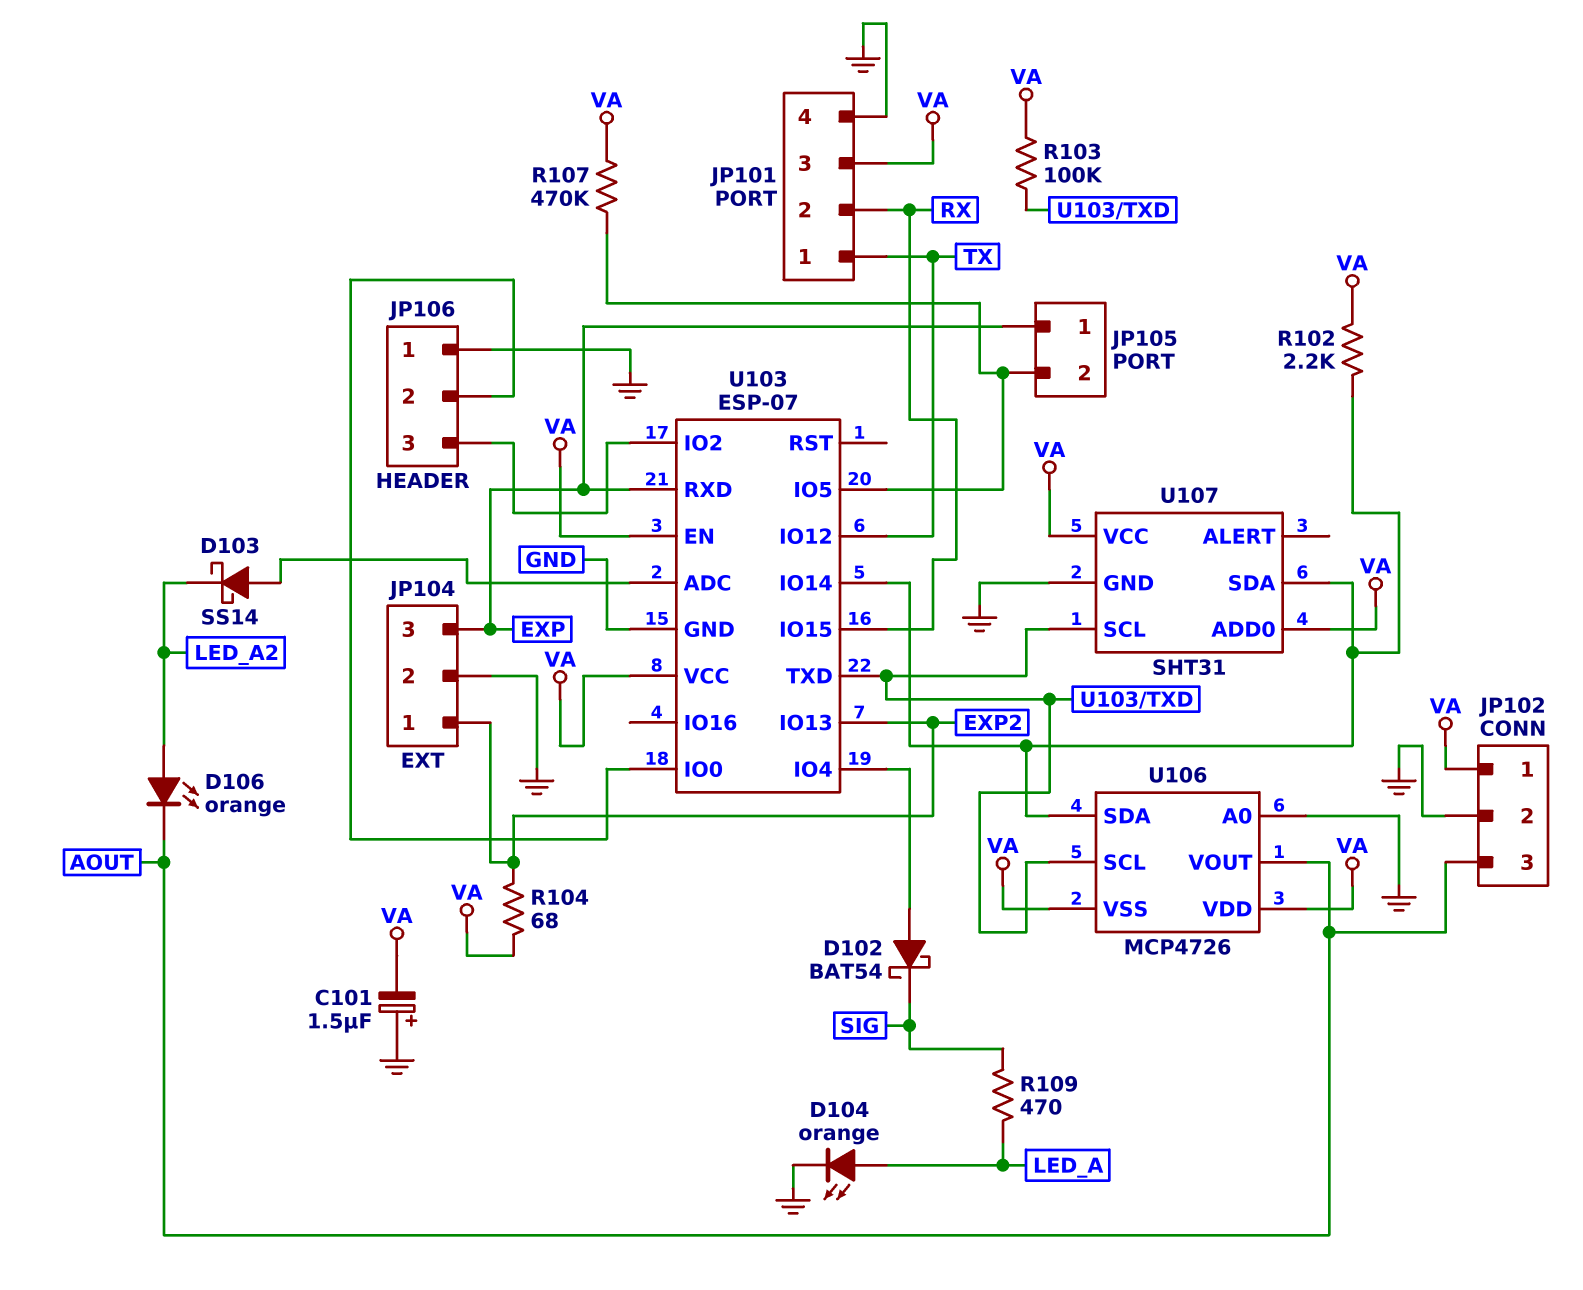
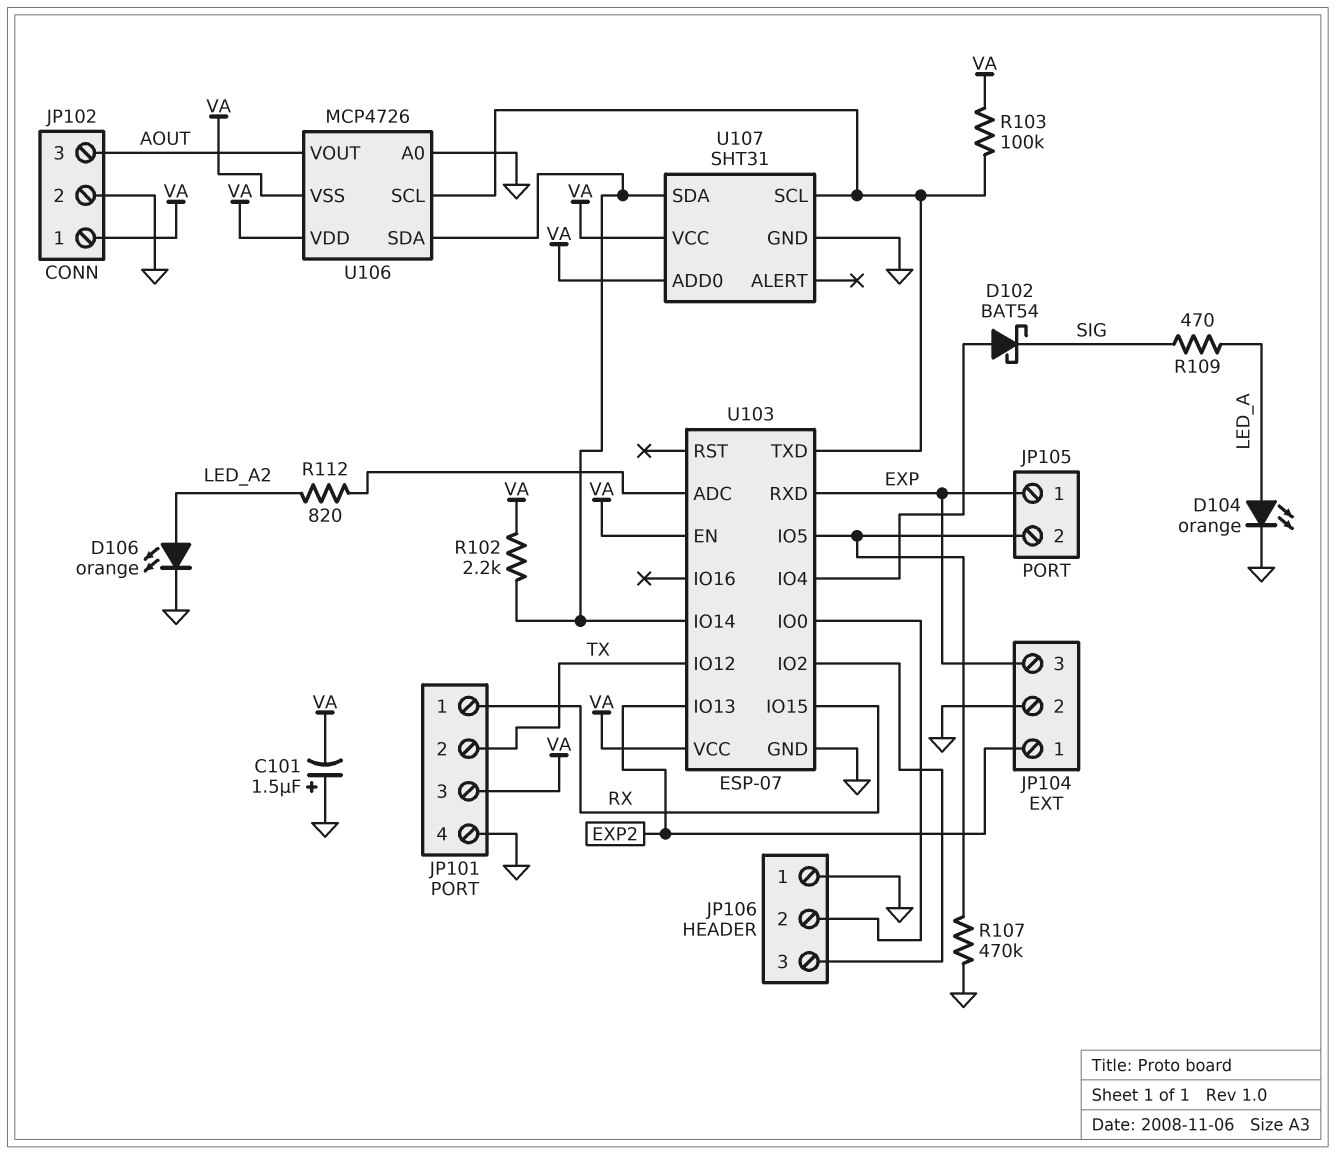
D103: schottky SS14 (A U103/ADC, K LED_A2) -> none
D106: LED orange (A LED_A2, K AOUT) -> LED orange (A LED_A2, K GND)
JP101 pin 1: TX -> RX
JP101 pin 2: RX -> TX
R104: 68 (EXP2, VA) -> none
R107: 470k (JP105/2, VA) -> 470k (GND, JP105/2)
R112: none -> 820 (LED_A2, U103/ADC)

